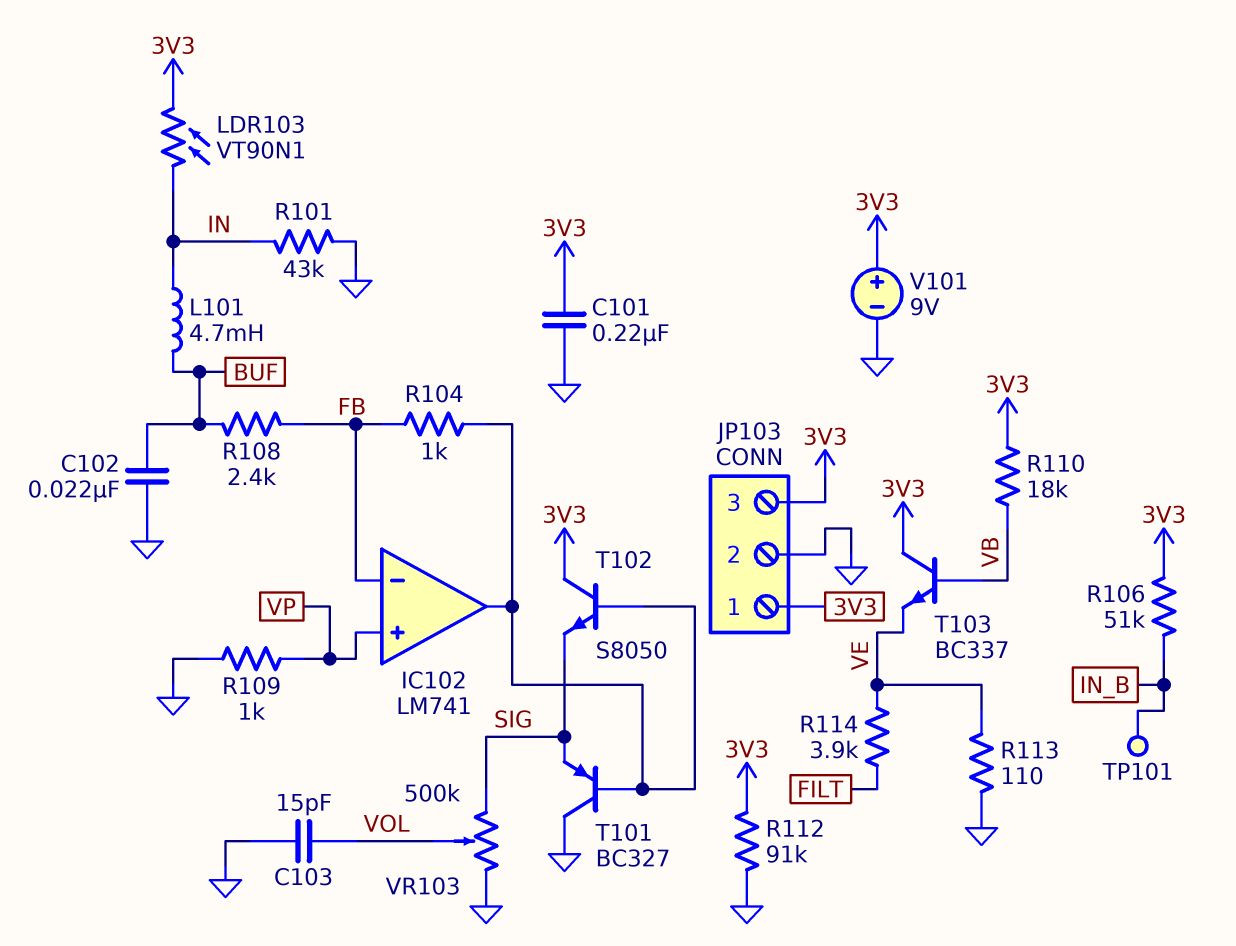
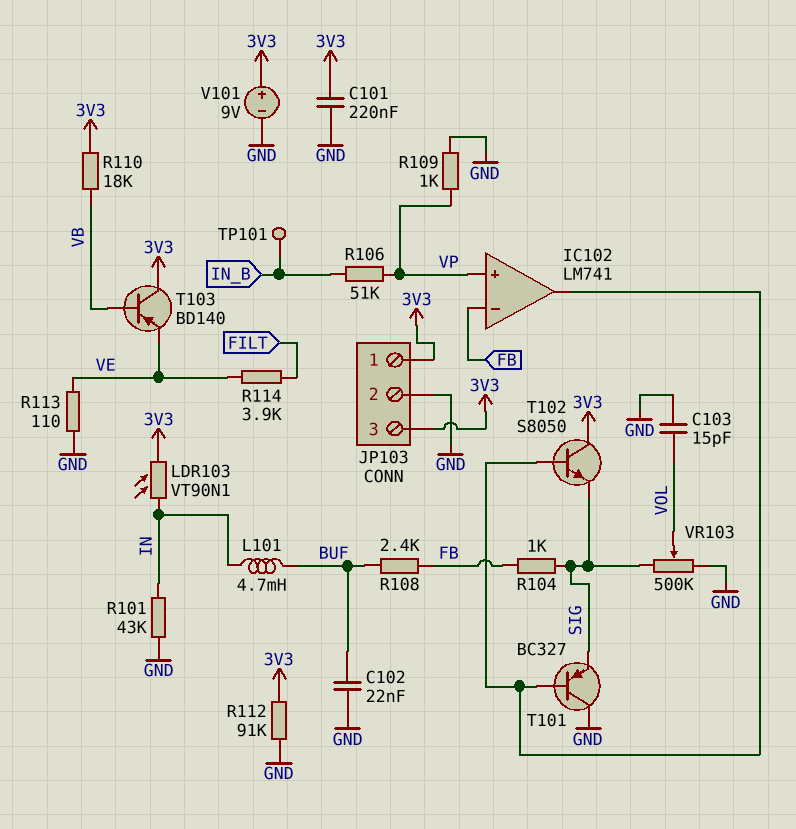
R104: 1k (FB, IC102/out) -> 1k (FB, SIG)
R106: 51k (3V3, IN_B) -> 51k (IN_B, VP)
T103: NPN BC337 (B VB, C 3V3, E VE) -> PNP BD140 (B VB, C 3V3, E VE)

